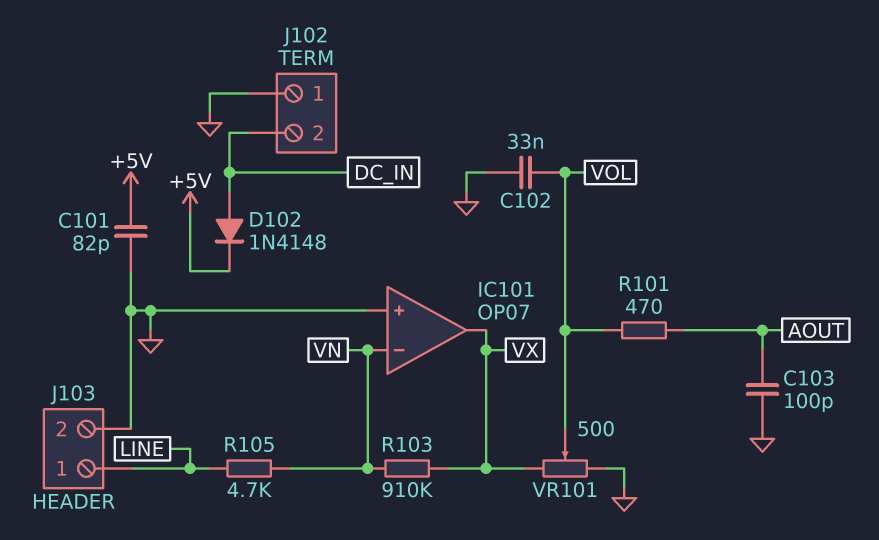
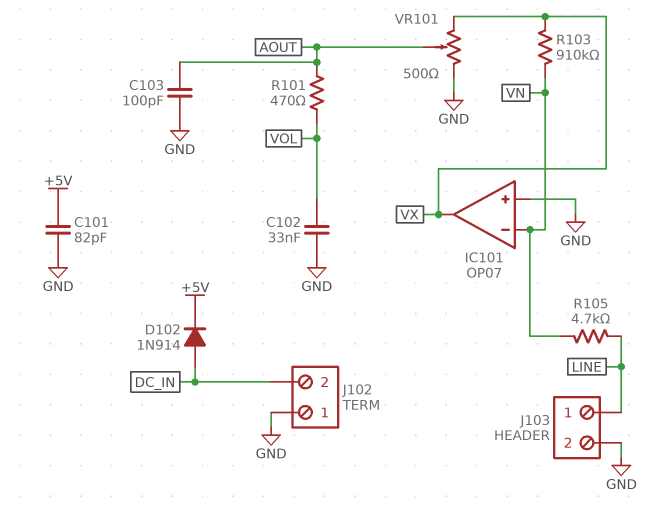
D102: diode 1N4148 (A DC_IN, K +5V) -> diode 1N914 (A DC_IN, K +5V)
VR101: 500 (GND, VX, wiper VOL) -> 500 (GND, VX, wiper AOUT)

